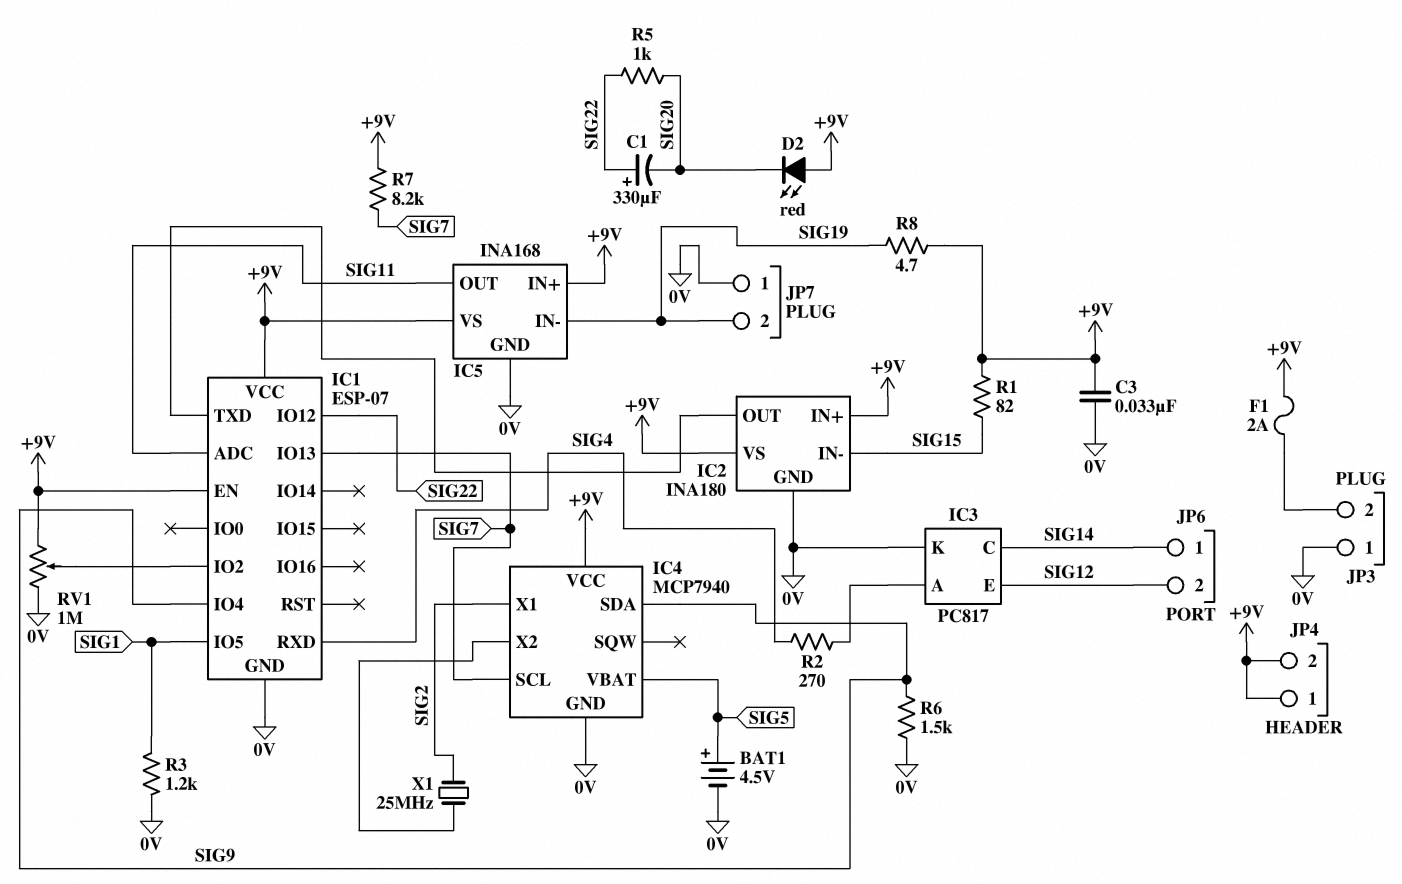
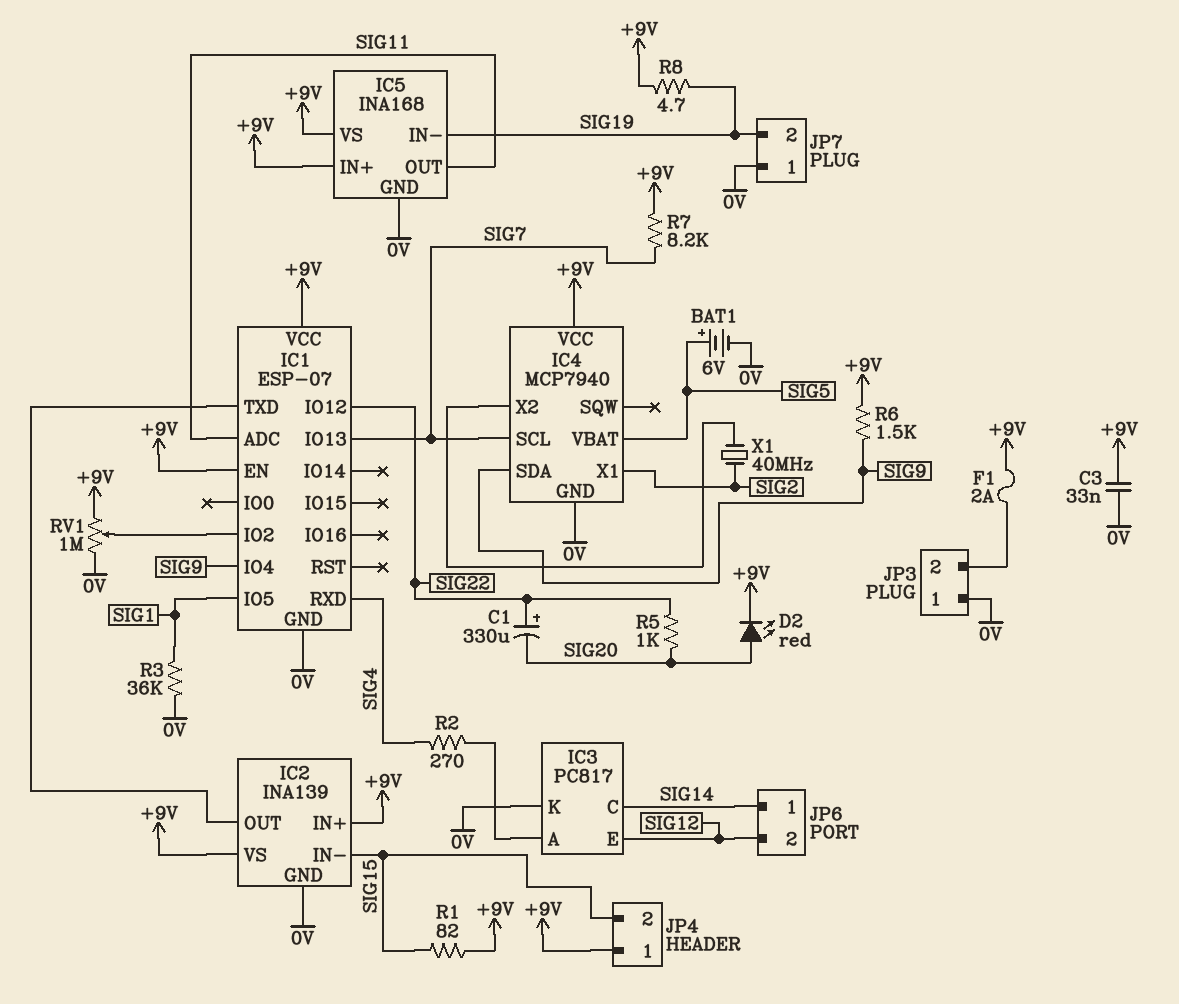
BAT1: 4.5V (plus SIG5, minus 0V) -> 6V (plus SIG5, minus 0V)
D2: LED red (A +9V, K SIG20) -> LED red (A SIG20, K +9V)
IC2: INA180 -> INA139
JP4 pin 2: +9V -> SIG15
R3: 1.2k (0V, SIG1) -> 36k (0V, SIG1)
R6: 1.5k (0V, SIG9) -> 1.5k (+9V, SIG9)
X1: 25MHz (IC4/X2, SIG2) -> 40MHz (IC4/X2, SIG2)

